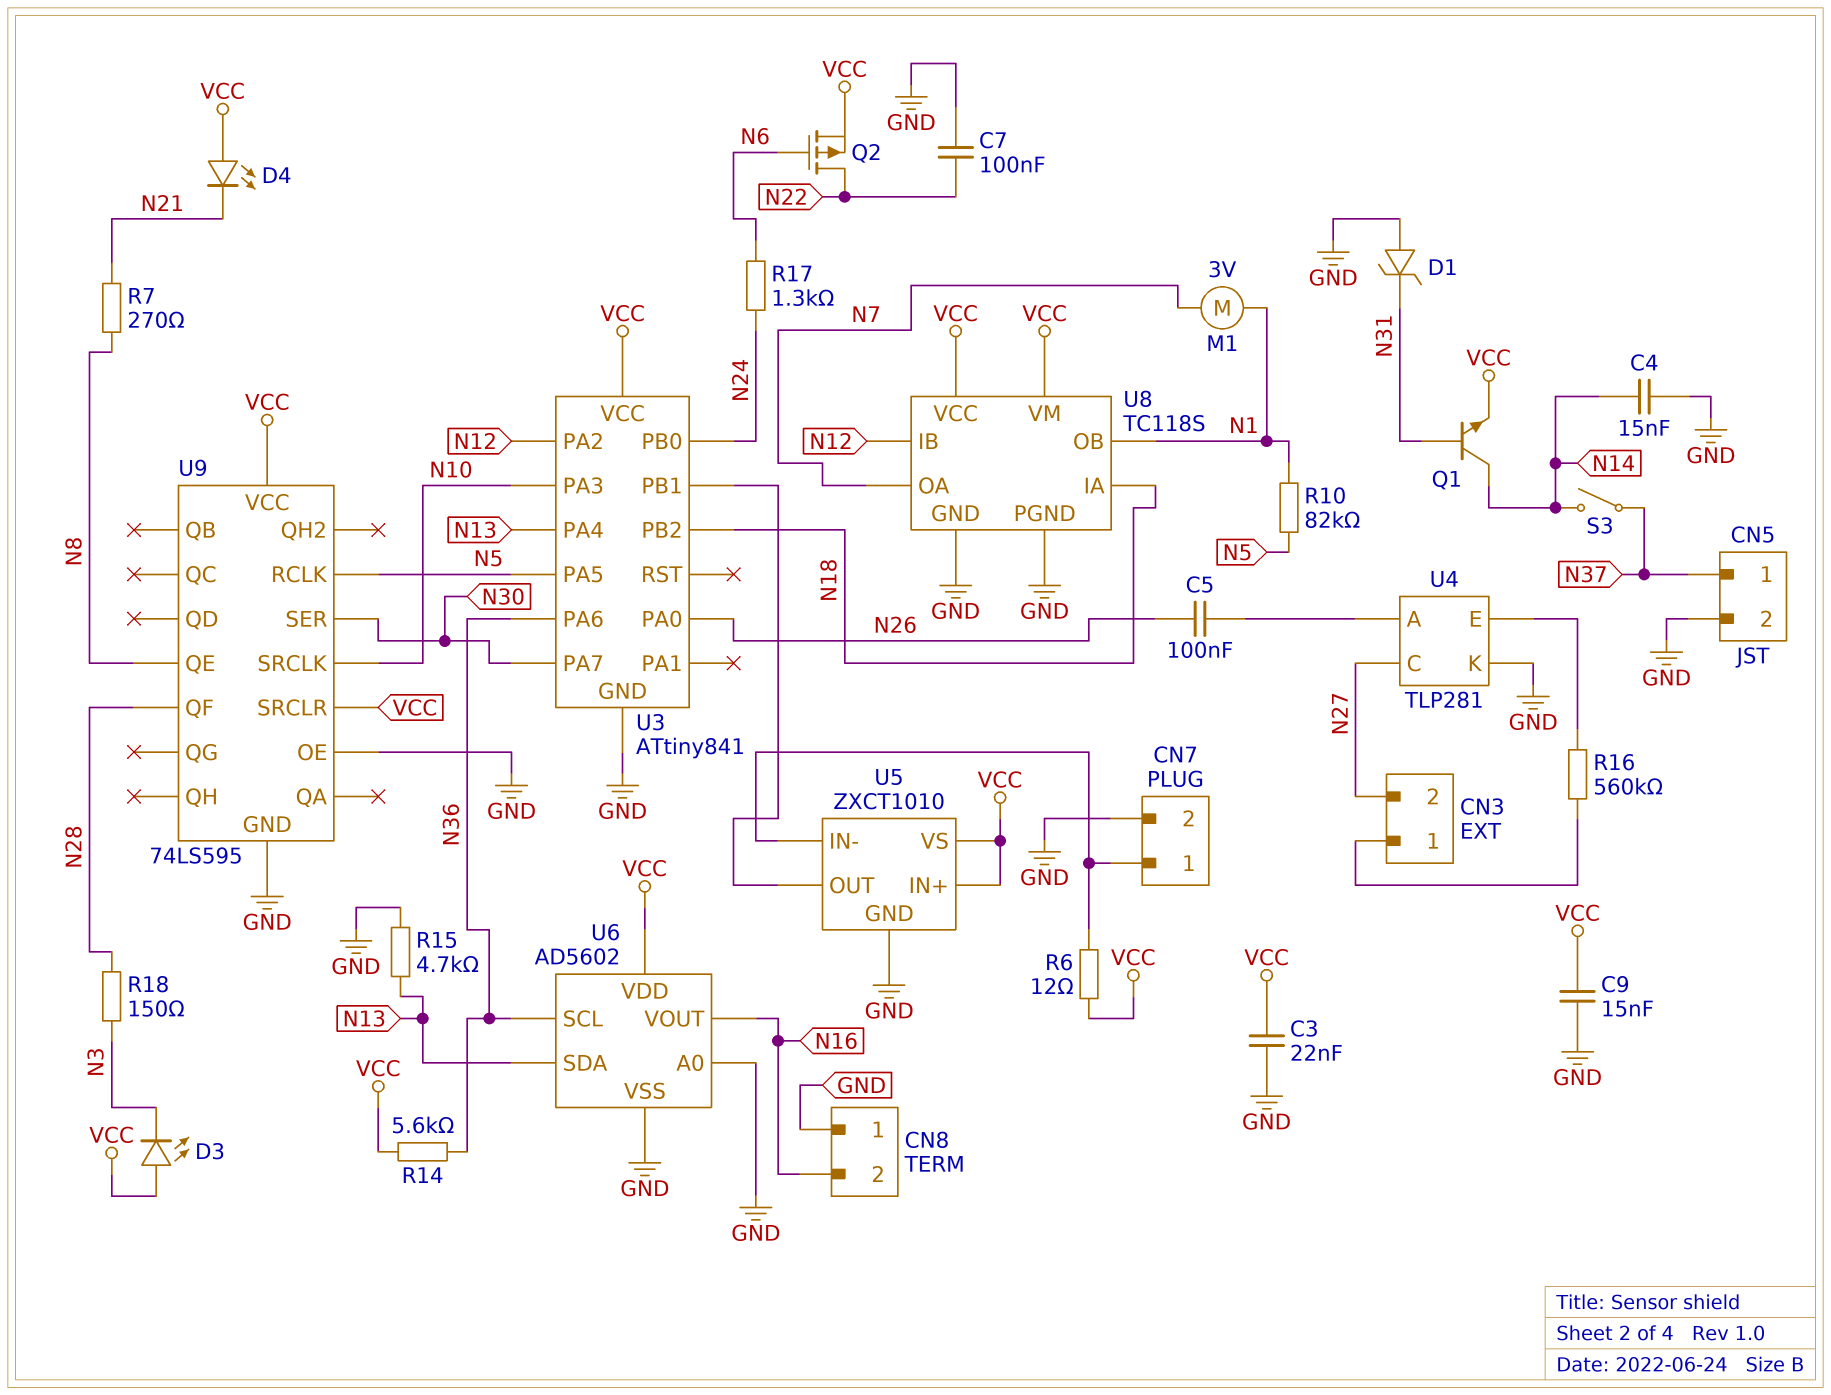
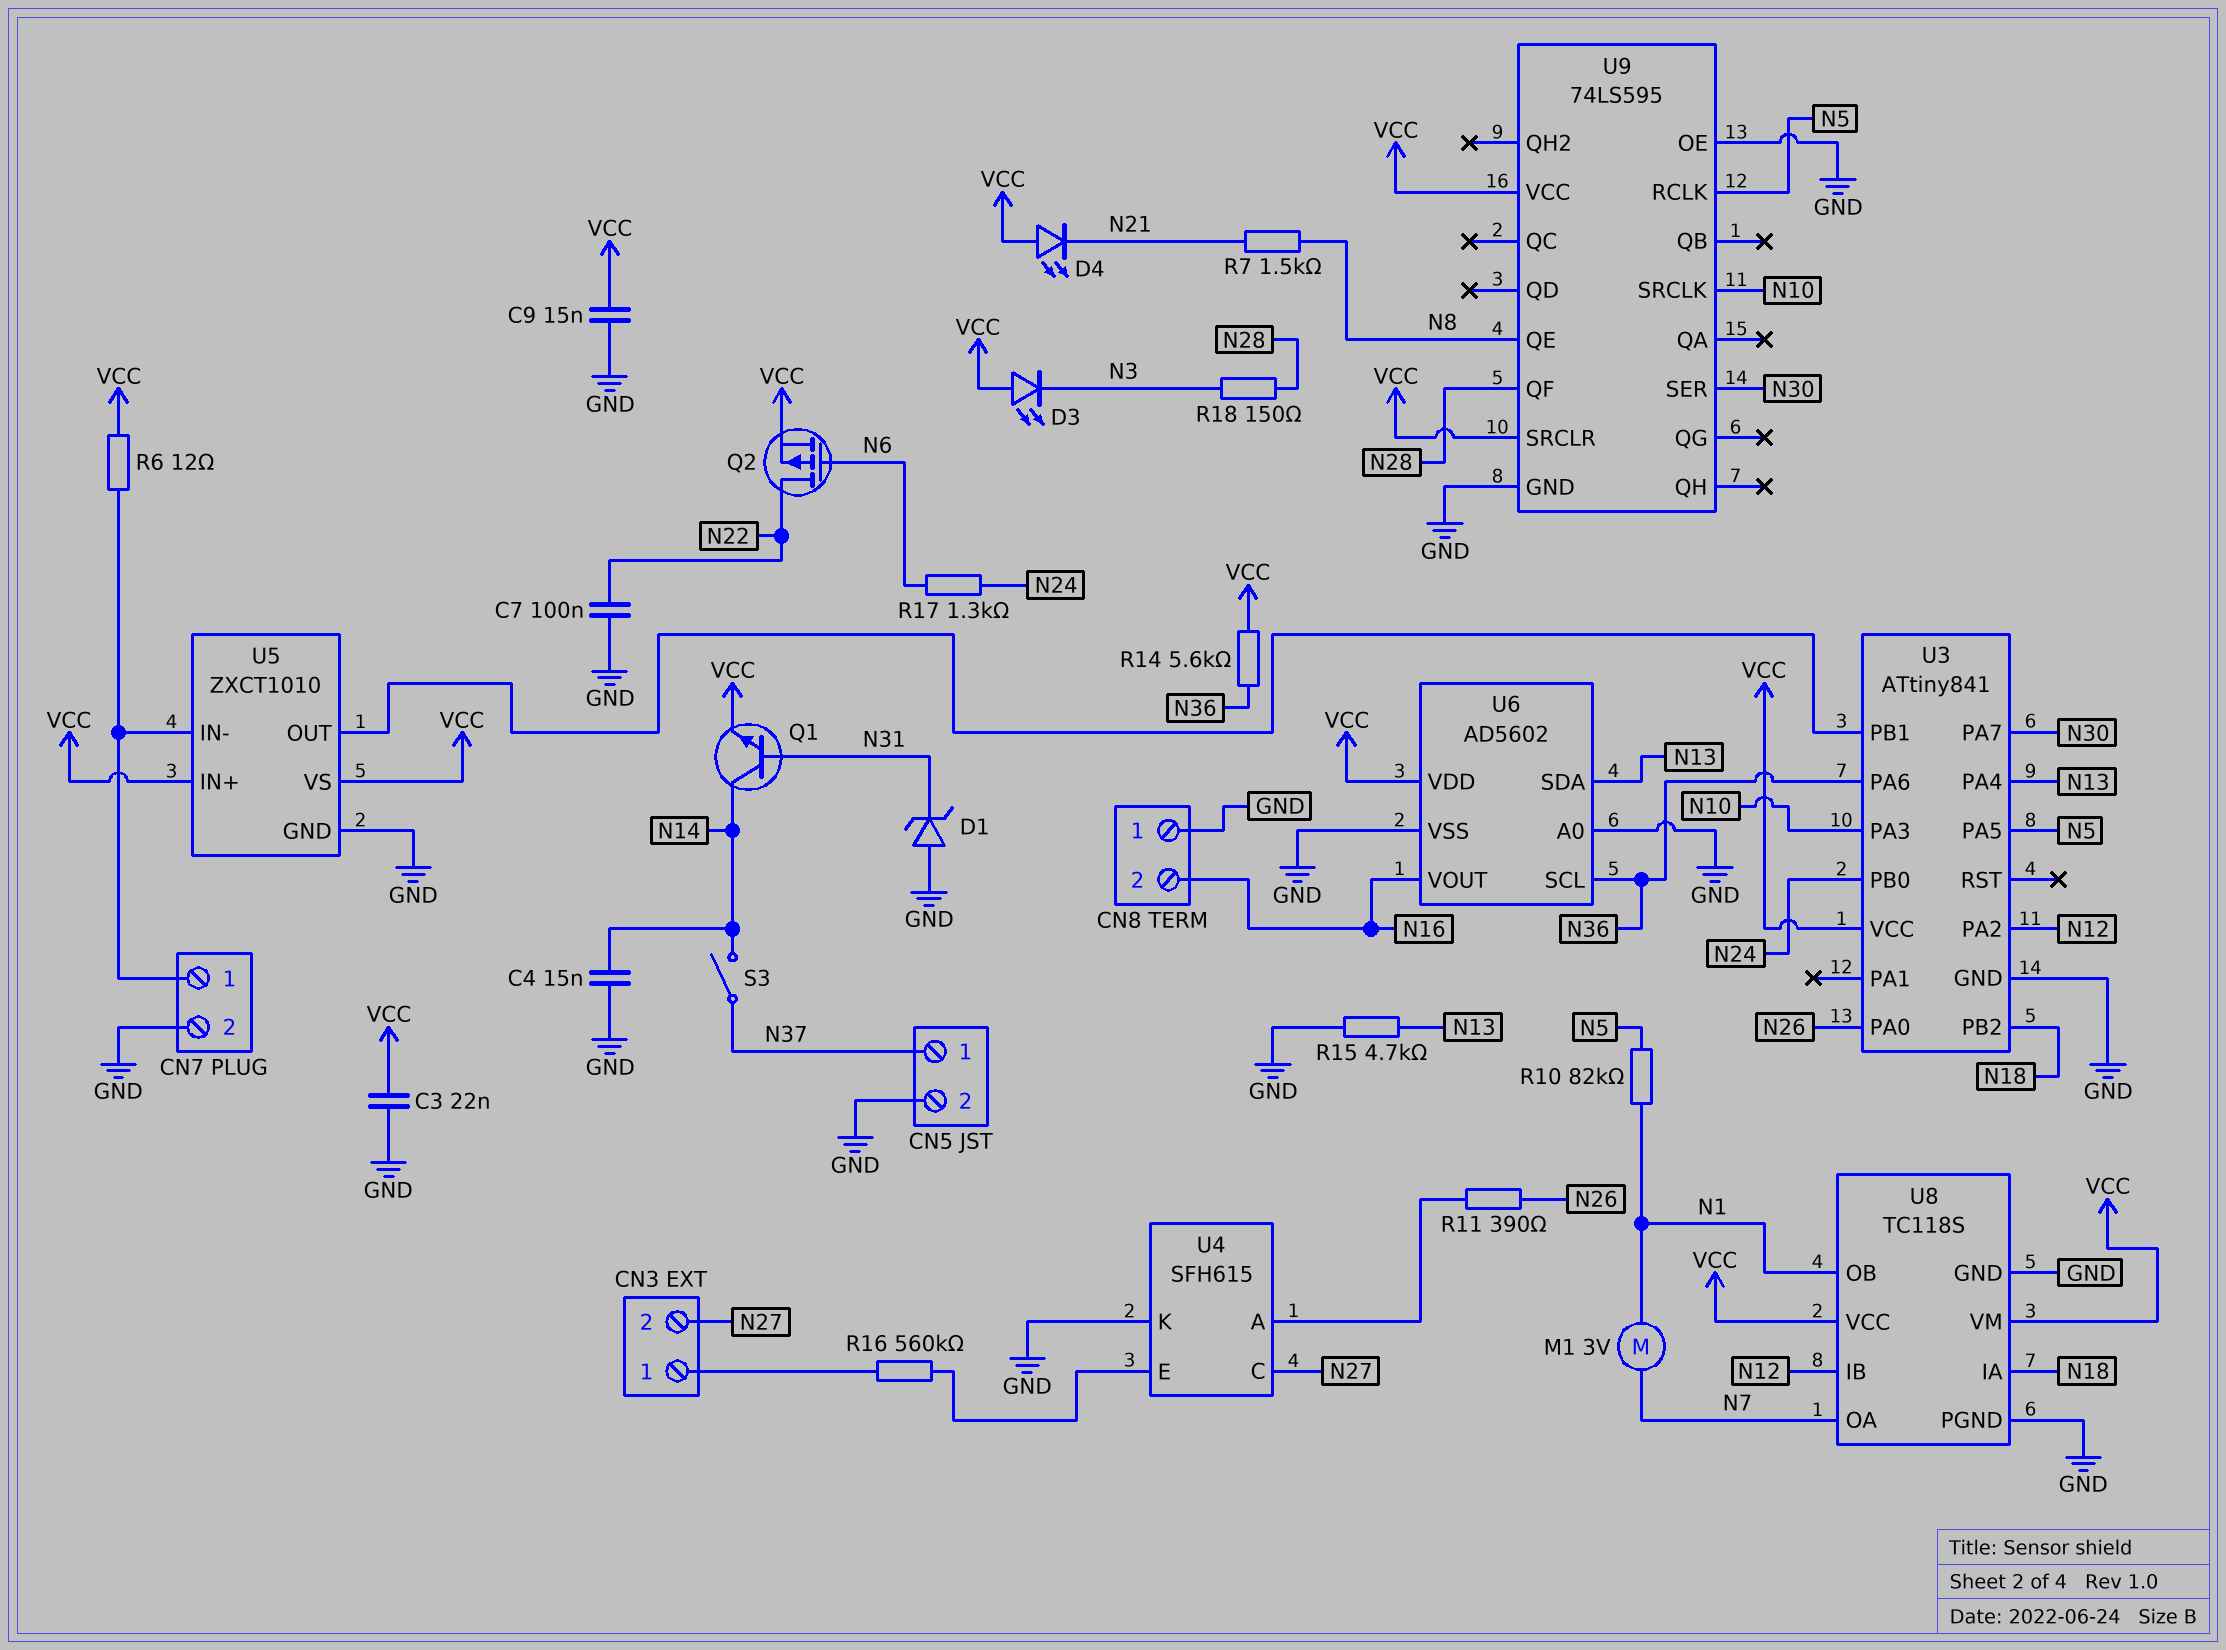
C5: 100nF (N26, U4/A) -> none
R7: 270 (N8, N21) -> 1.5k (N8, N21)
R11: none -> 390 (N26, U4/A)
U4: TLP281 -> SFH615

